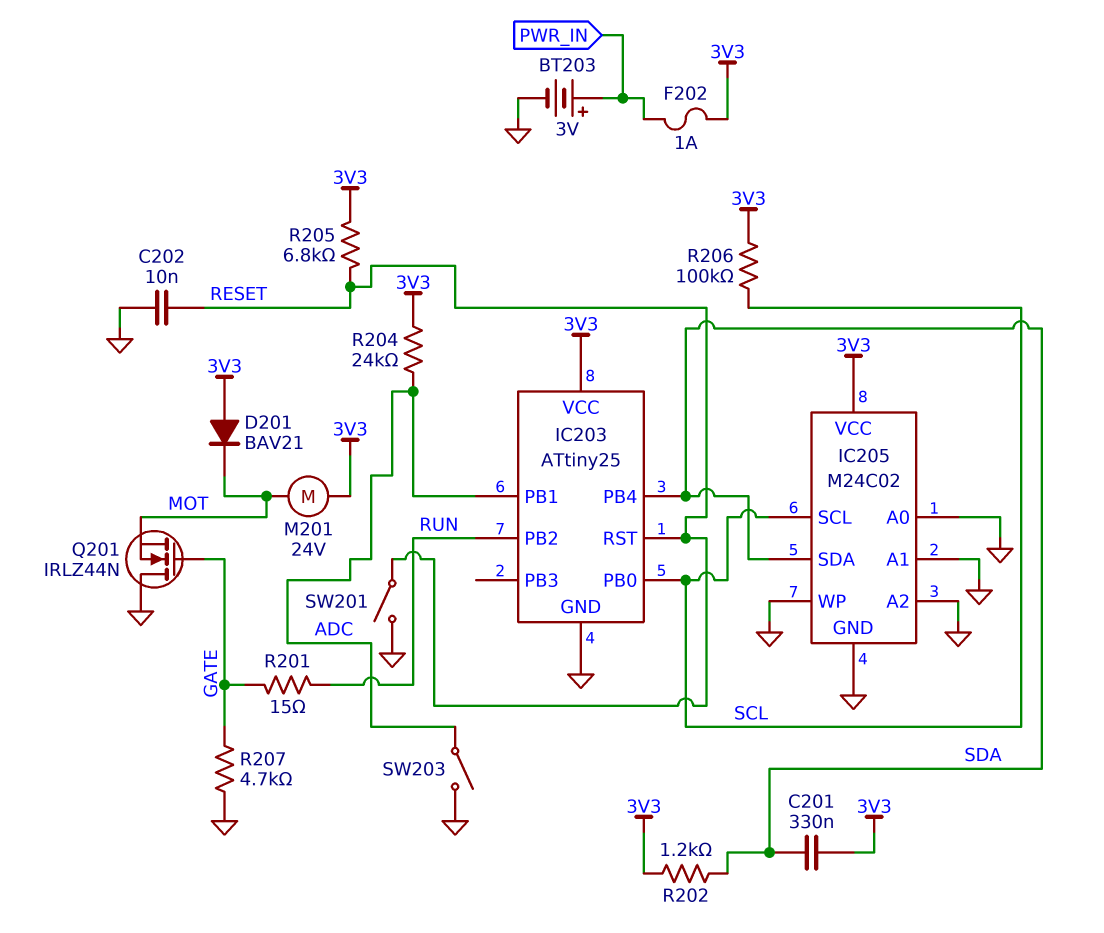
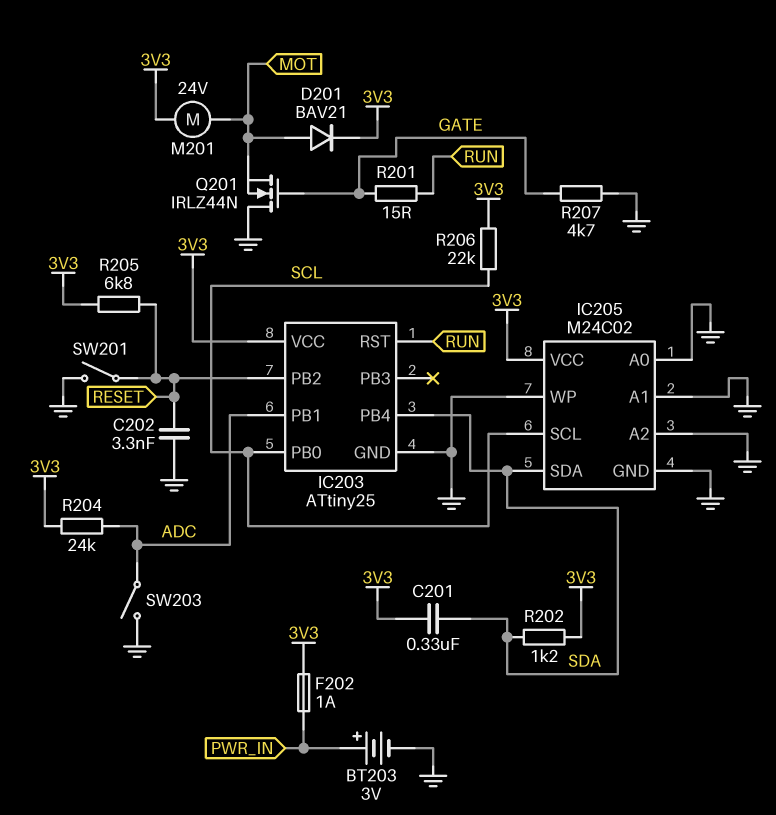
C202: 10nF (GND, RESET) -> 3.3nF (GND, RESET)
D201: diode BAV21 (A 3V3, K MOT) -> diode BAV21 (A MOT, K 3V3)
IC203 pin PB2: RUN -> RESET
IC203 pin RST: RESET -> RUN
R206: 100k (3V3, SCL) -> 22k (3V3, SCL)

